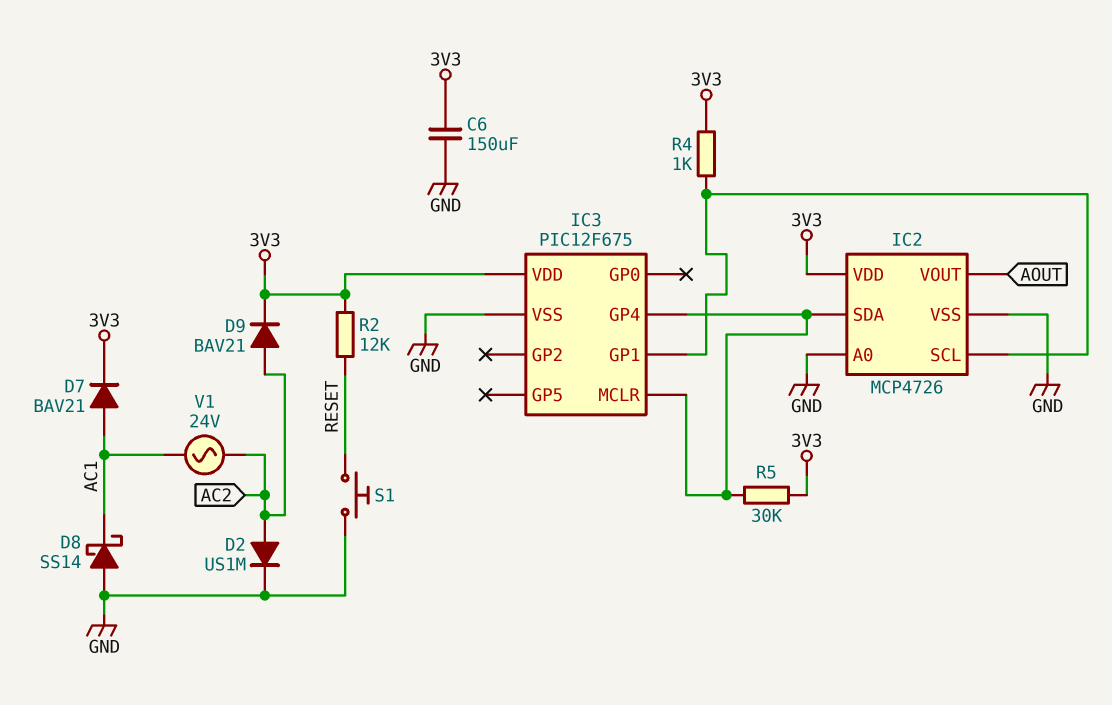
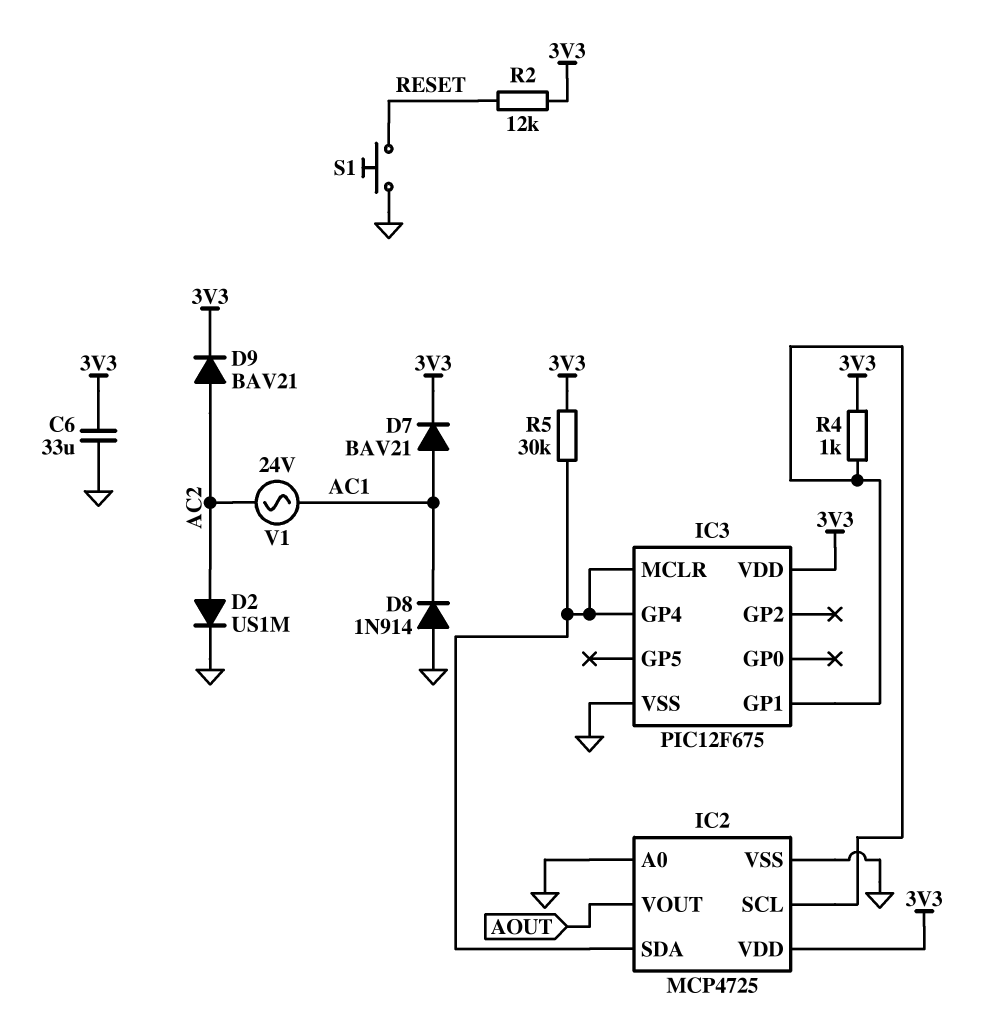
C6: 150uF (3V3, GND) -> 33uF (3V3, GND)
D8: schottky SS14 (A GND, K AC1) -> diode 1N914 (A GND, K AC1)
IC2: MCP4726 -> MCP4725

